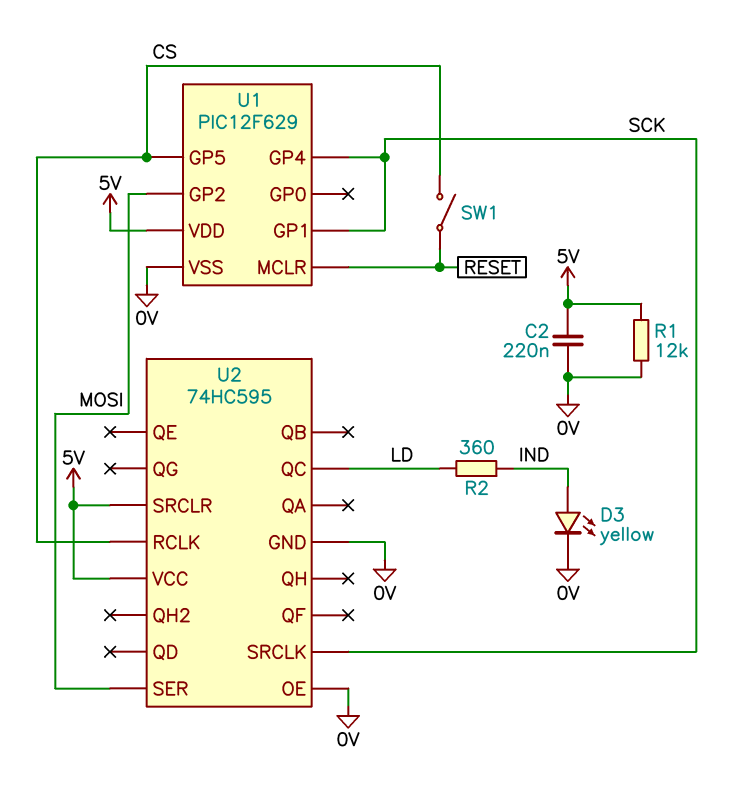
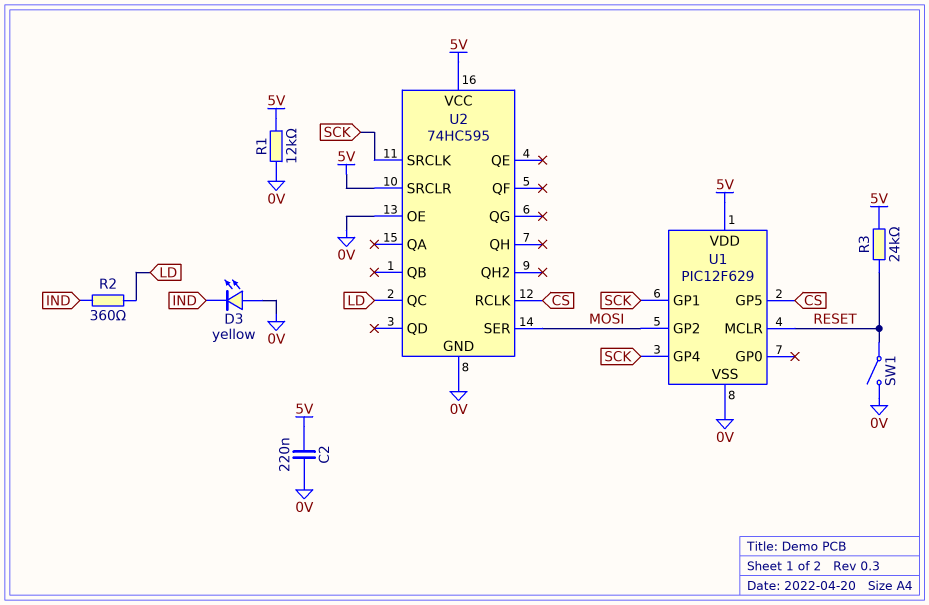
D3: LED yellow (A IND, K 0V) -> LED yellow (A 0V, K IND)
R3: none -> 24k (5V, RESET)
SW1: switch (CS, RESET) -> switch (0V, RESET)

